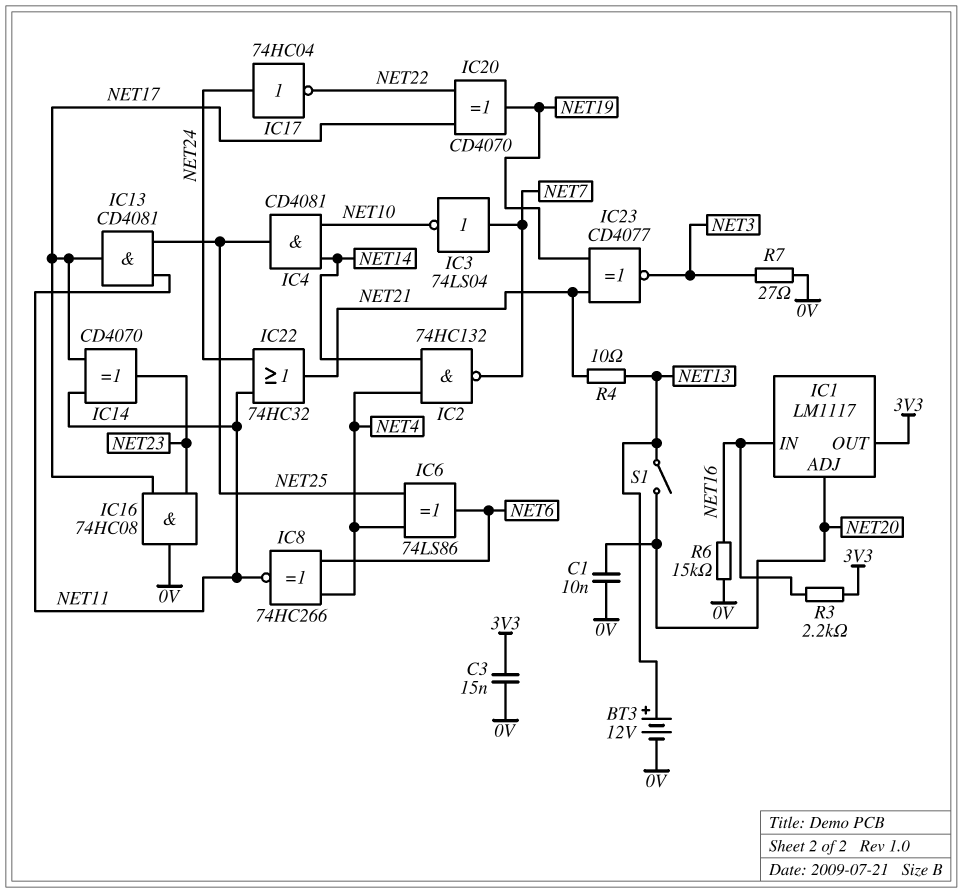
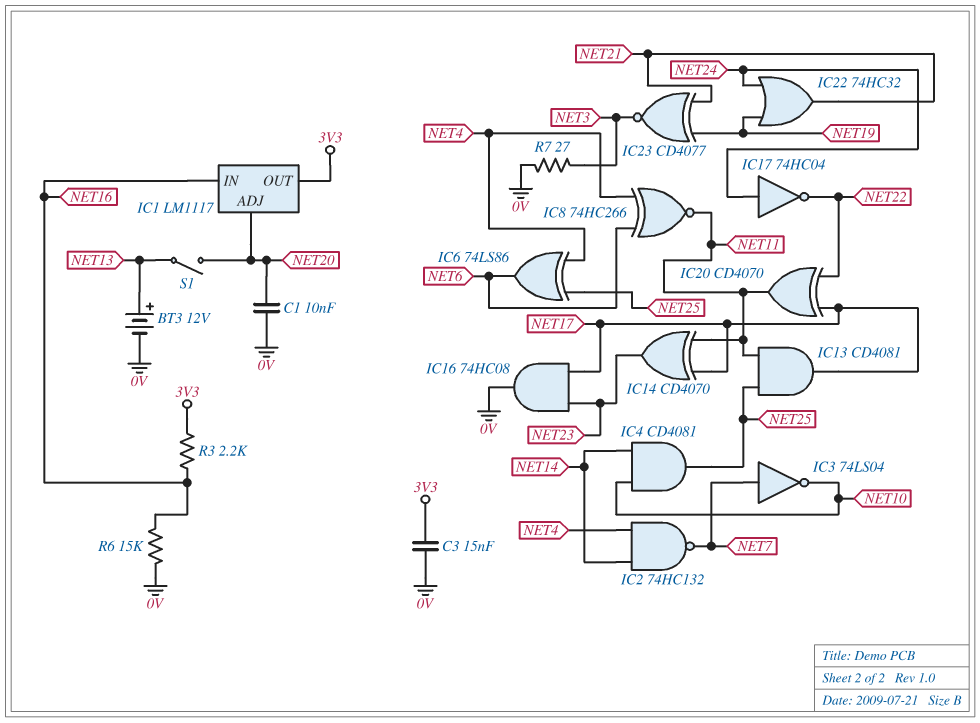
IC20: XOR CD4070 (in NET17, in NET22, out NET19) -> XOR CD4070 (in NET17, in NET22, out NET11)
IC22: OR 74HC32 (in NET11, in NET24, out NET21) -> OR 74HC32 (in NET19, in NET24, out NET21)
R4: 10 (NET13, NET21) -> none

